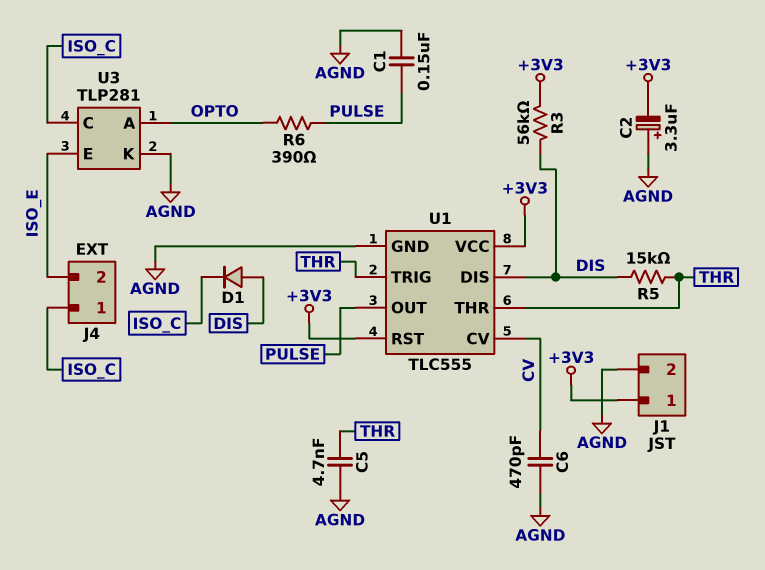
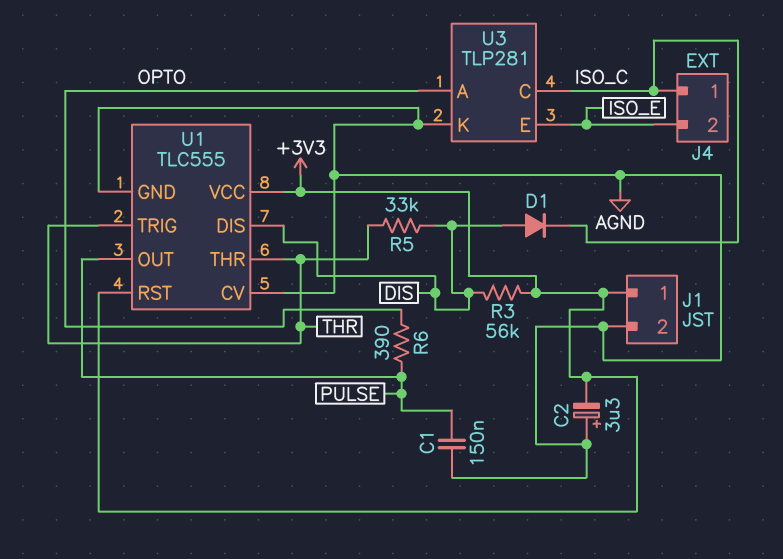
C5: 4.7nF (AGND, THR) -> none
C6: 470pF (AGND, CV) -> none
R5: 15k (DIS, THR) -> 33k (DIS, THR)
U1 pin CV: CV -> AGND

